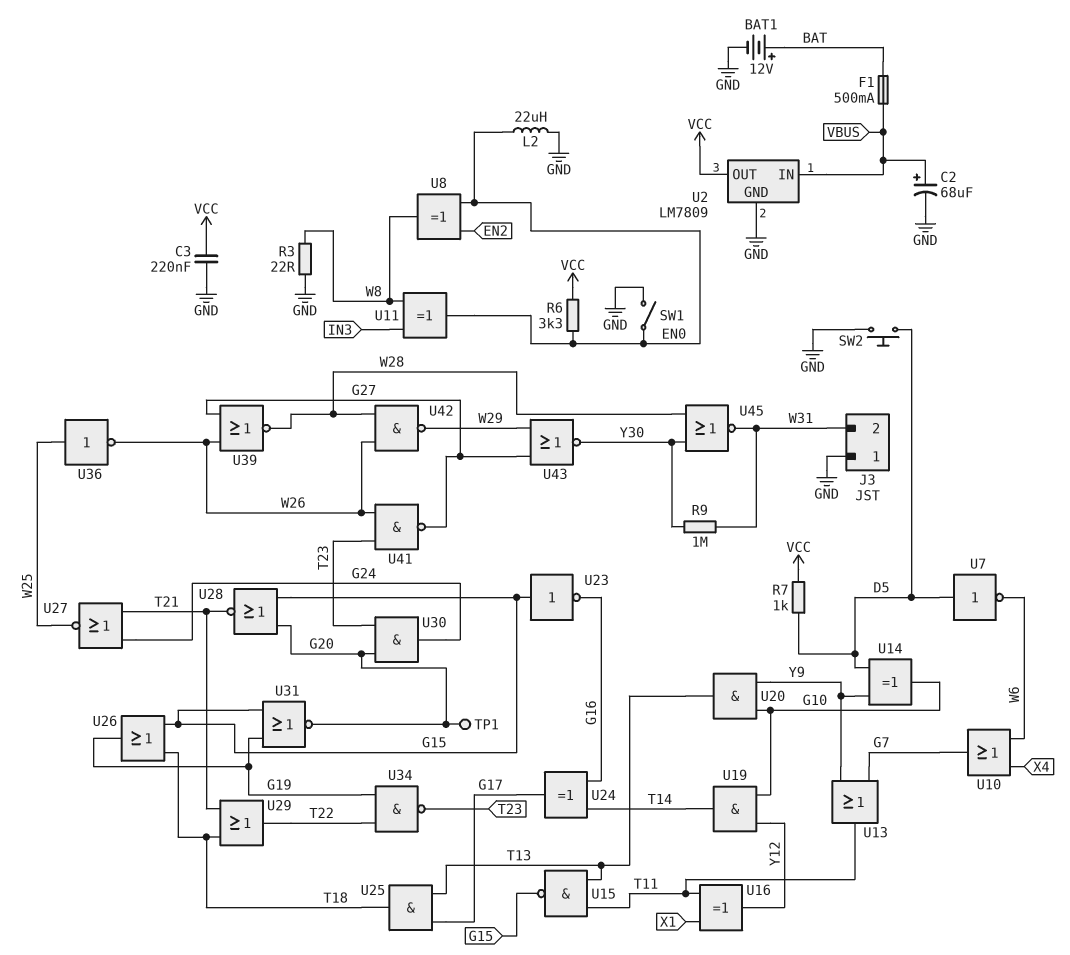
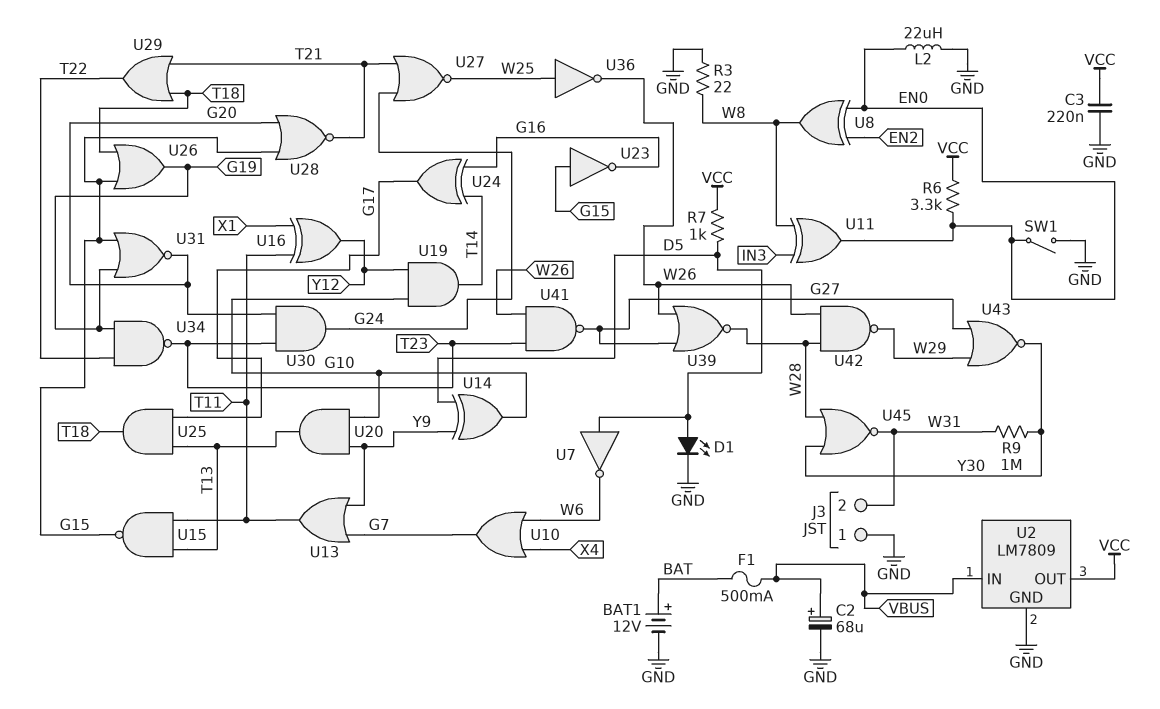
D1: none -> LED (A D5, K GND)
SW2: button (D5, GND) -> none
TP1: test point (G20) -> none

